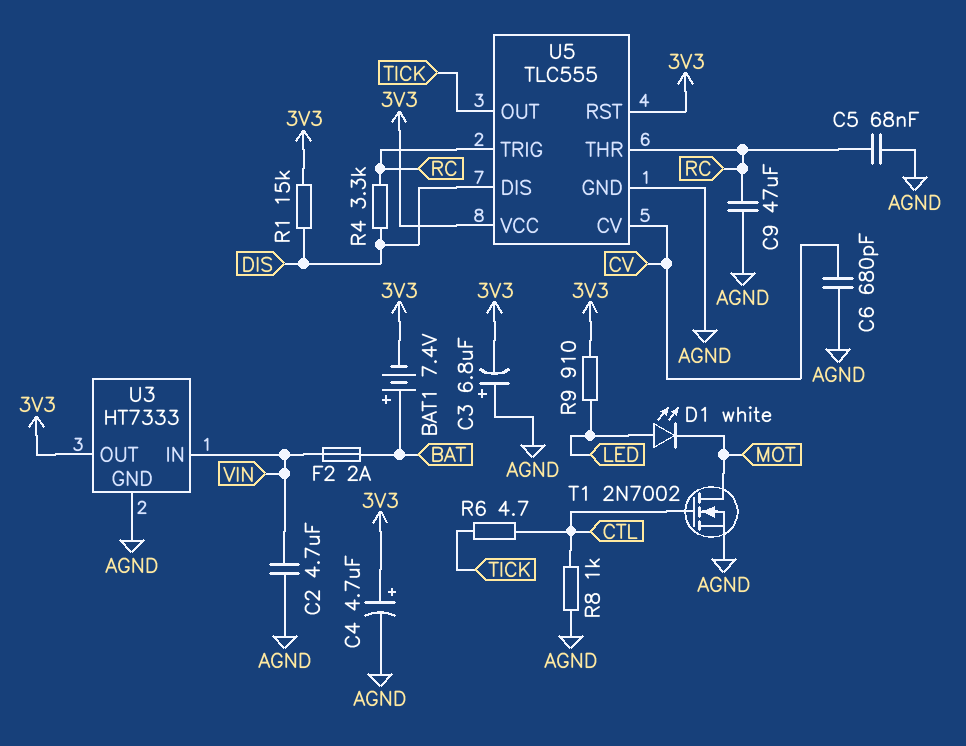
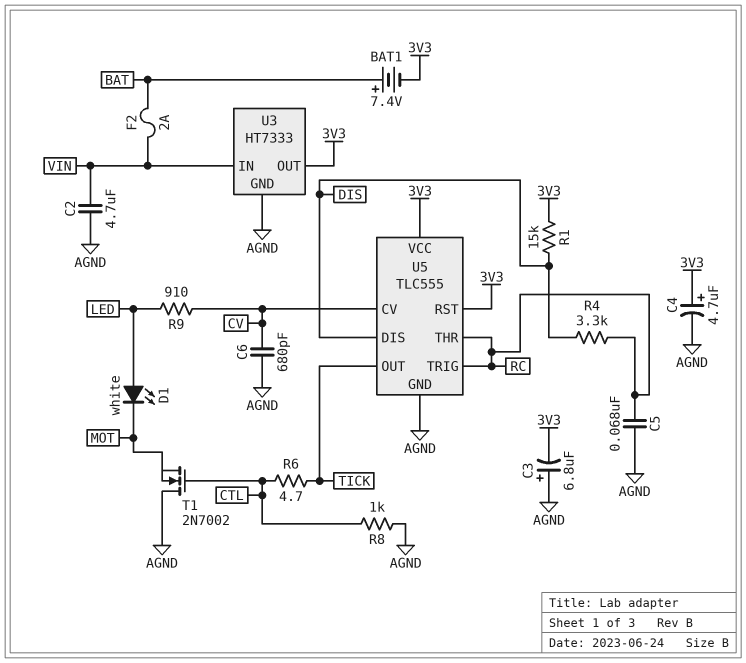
C9: 47uF (AGND, RC) -> none
R9: 910 (3V3, LED) -> 910 (CV, LED)
T1: NMOS 2N7002 (G CTL, D MOT, S AGND) -> NMOS 2N7002 (G CTL, D AGND, S MOT)

